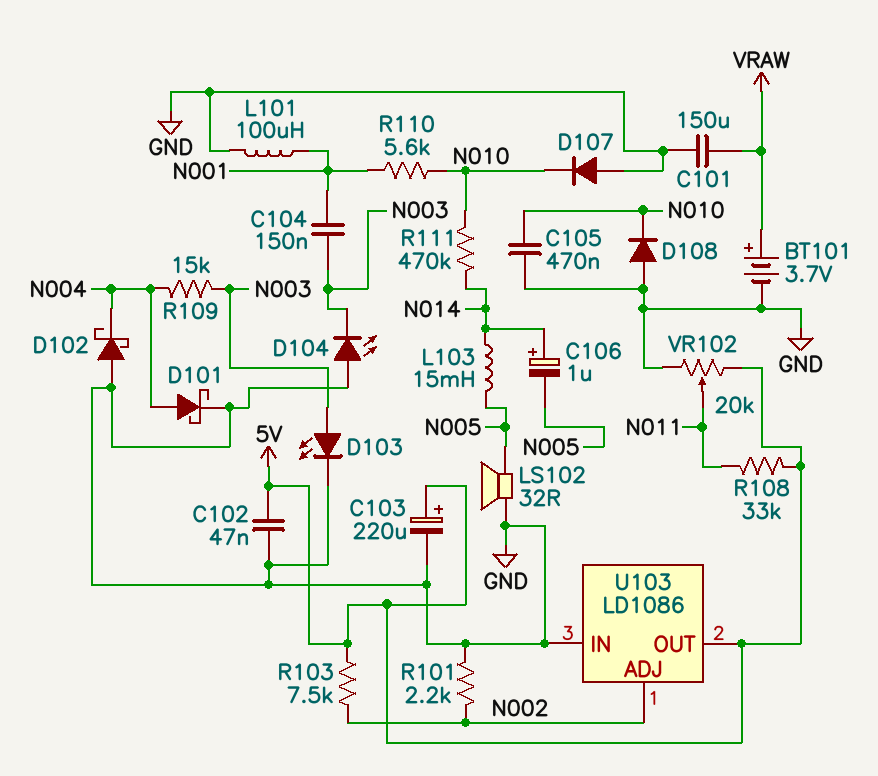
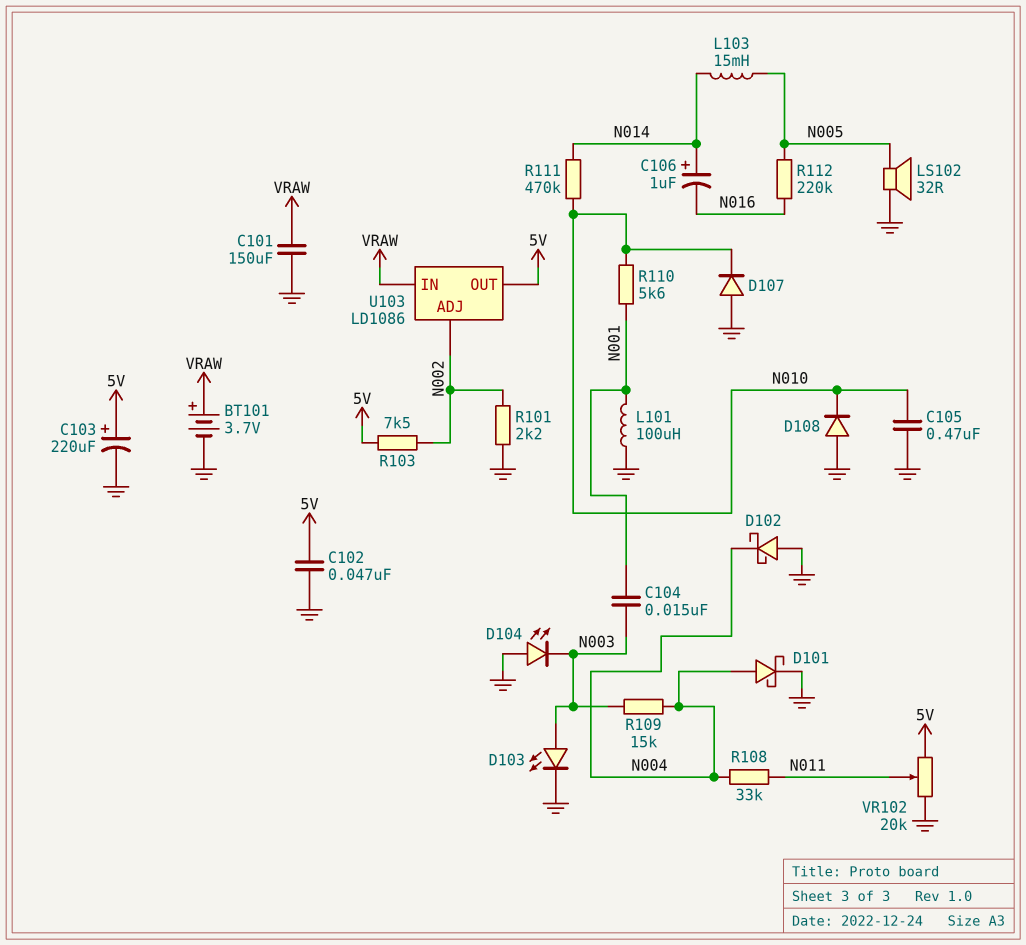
C104: 150nF (N001, N003) -> 15nF (N001, N003)
C106: 1uF (plus N014, minus N005) -> 1uF (plus N014, minus N016)
R108: 33k (5V, N011) -> 33k (N004, N011)
R112: none -> 220k (N005, N016)
U103 pin IN: GND -> VRAW

